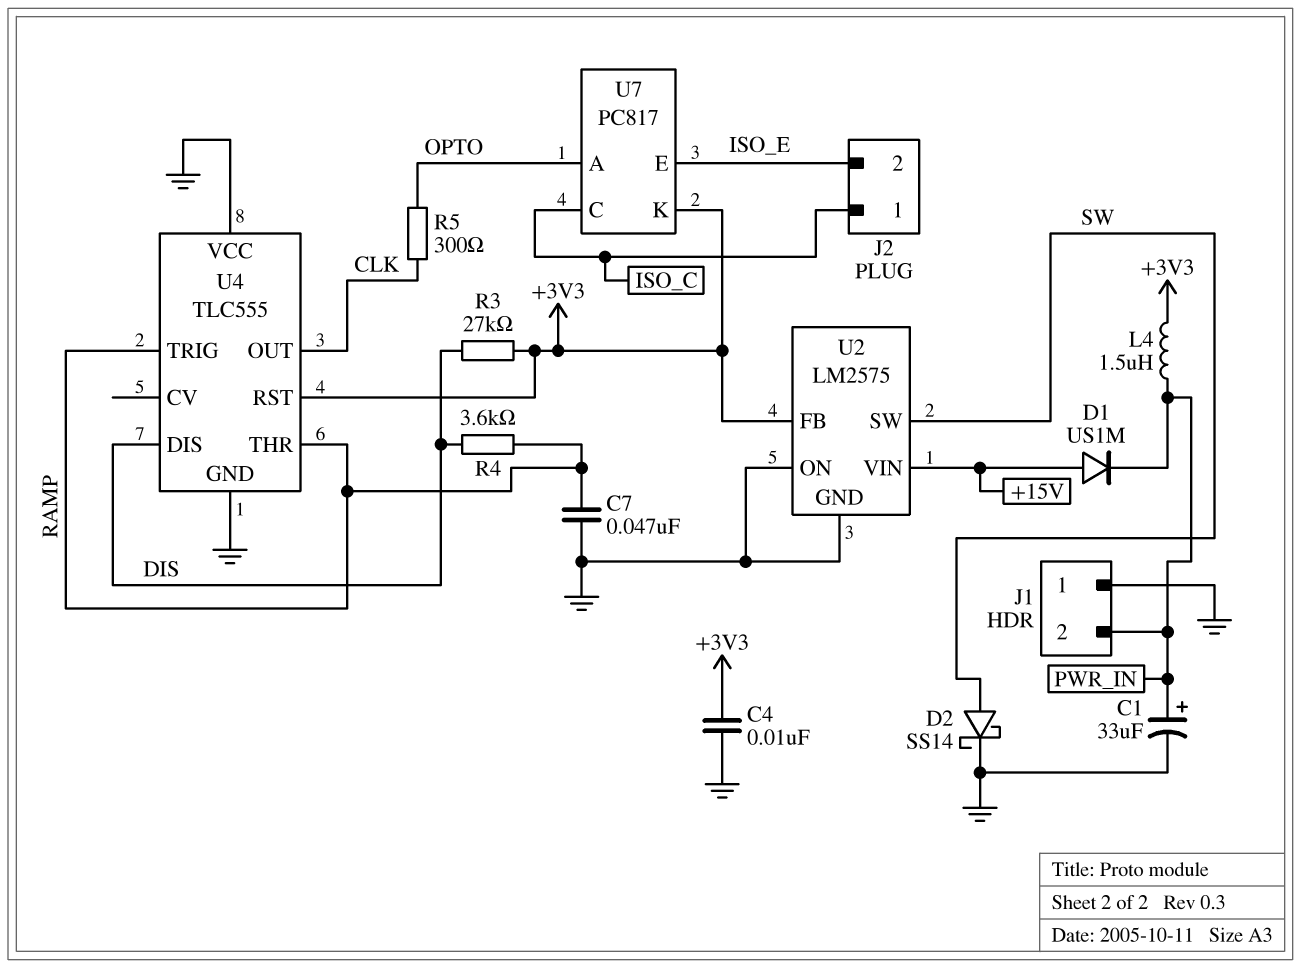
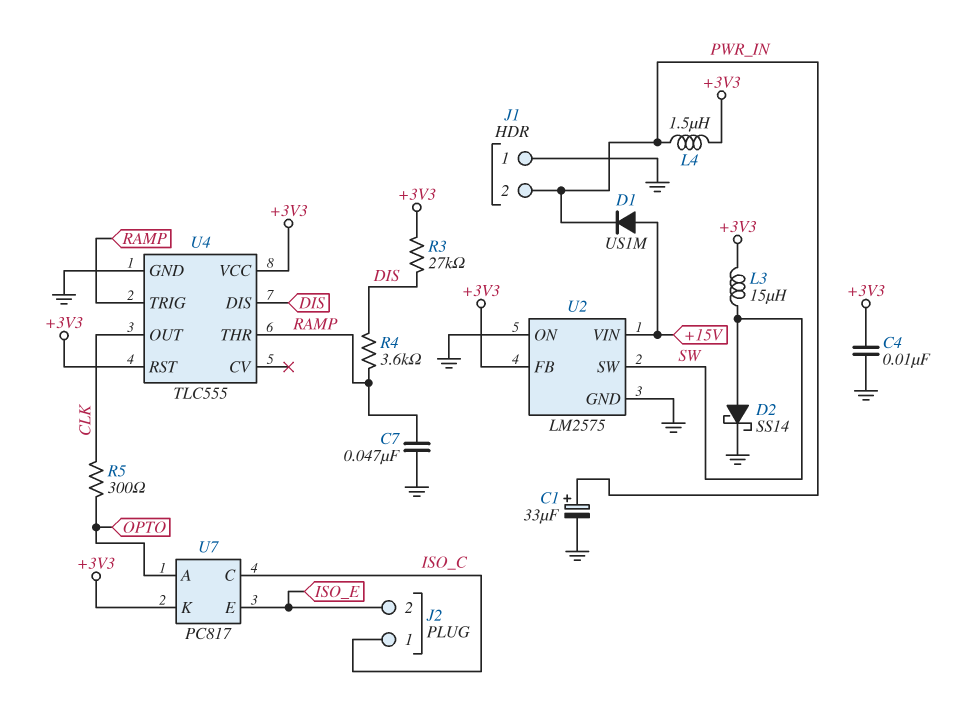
L3: none -> 15uH (+3V3, SW)
U4 pin VCC: GND -> +3V3

